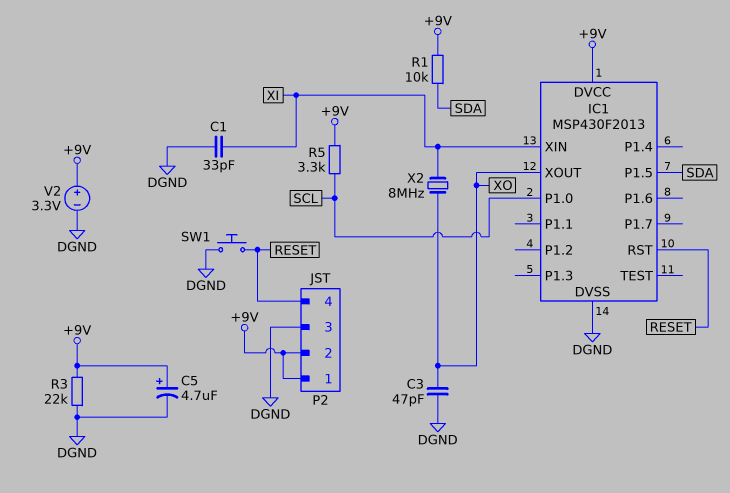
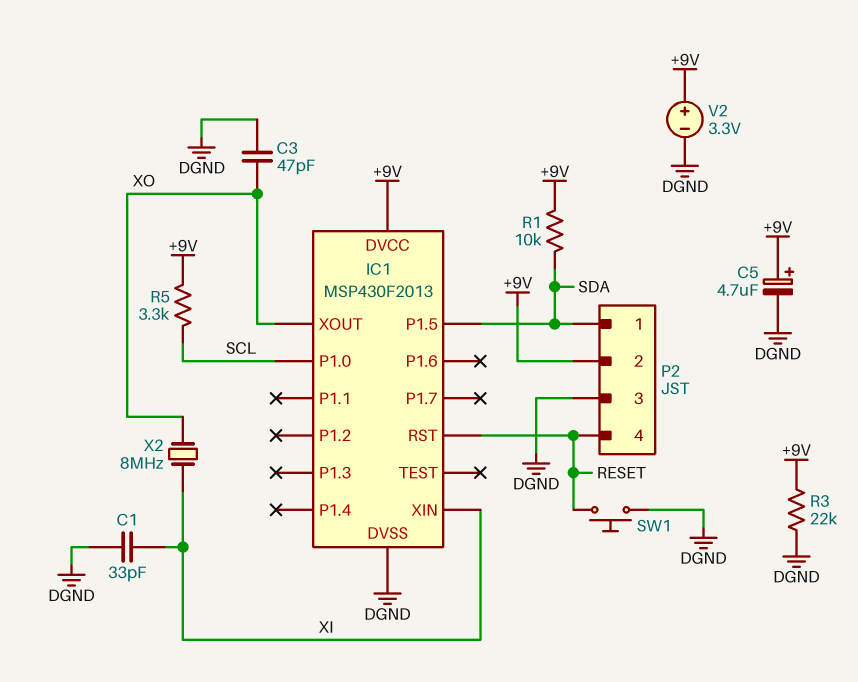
P2 pin 1: +9V -> SDA

